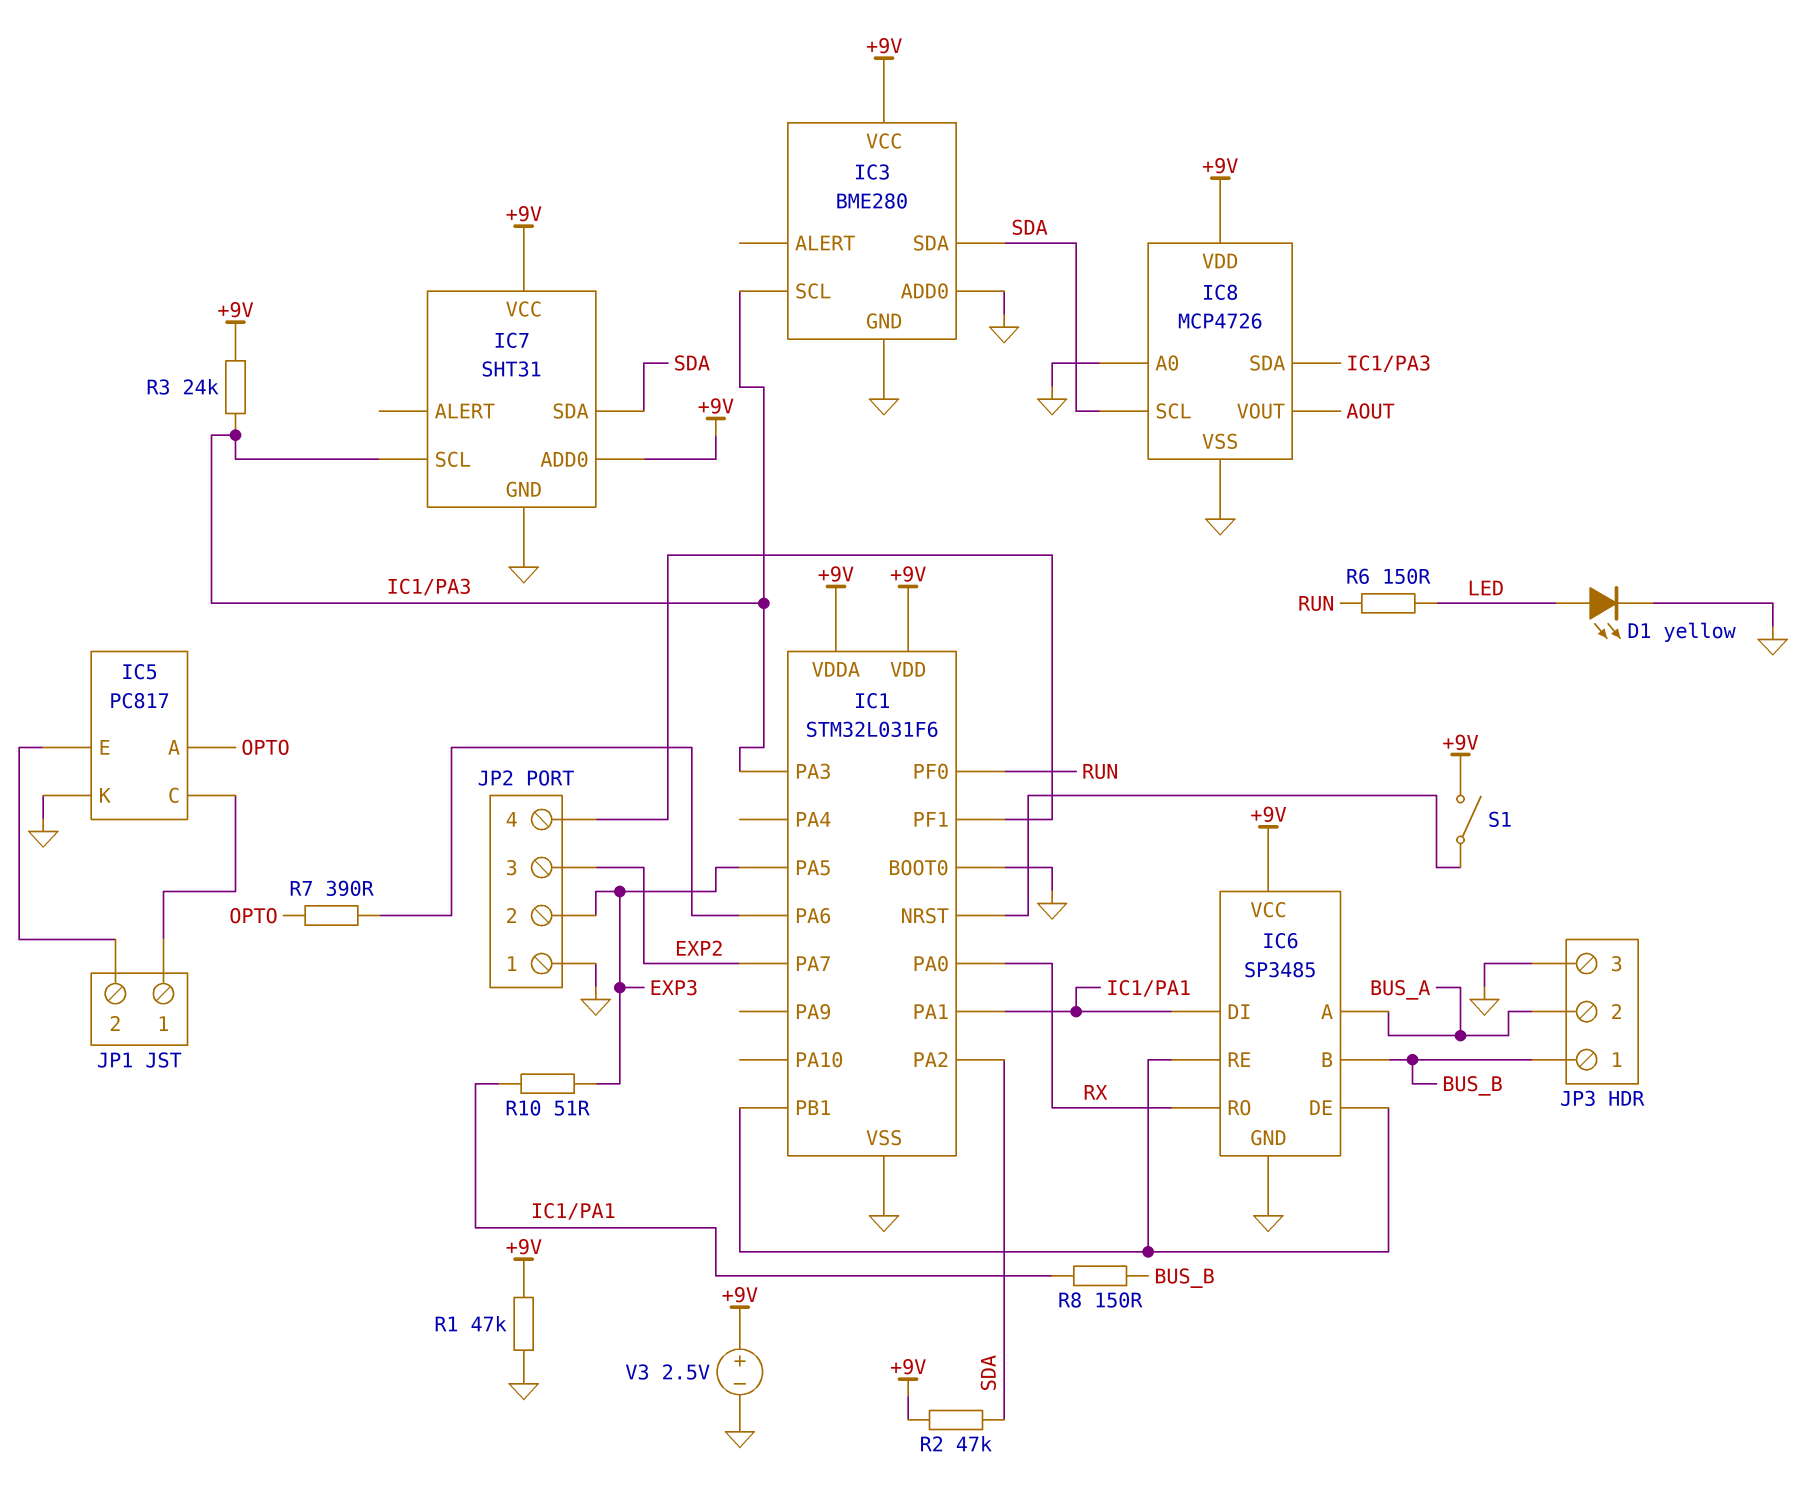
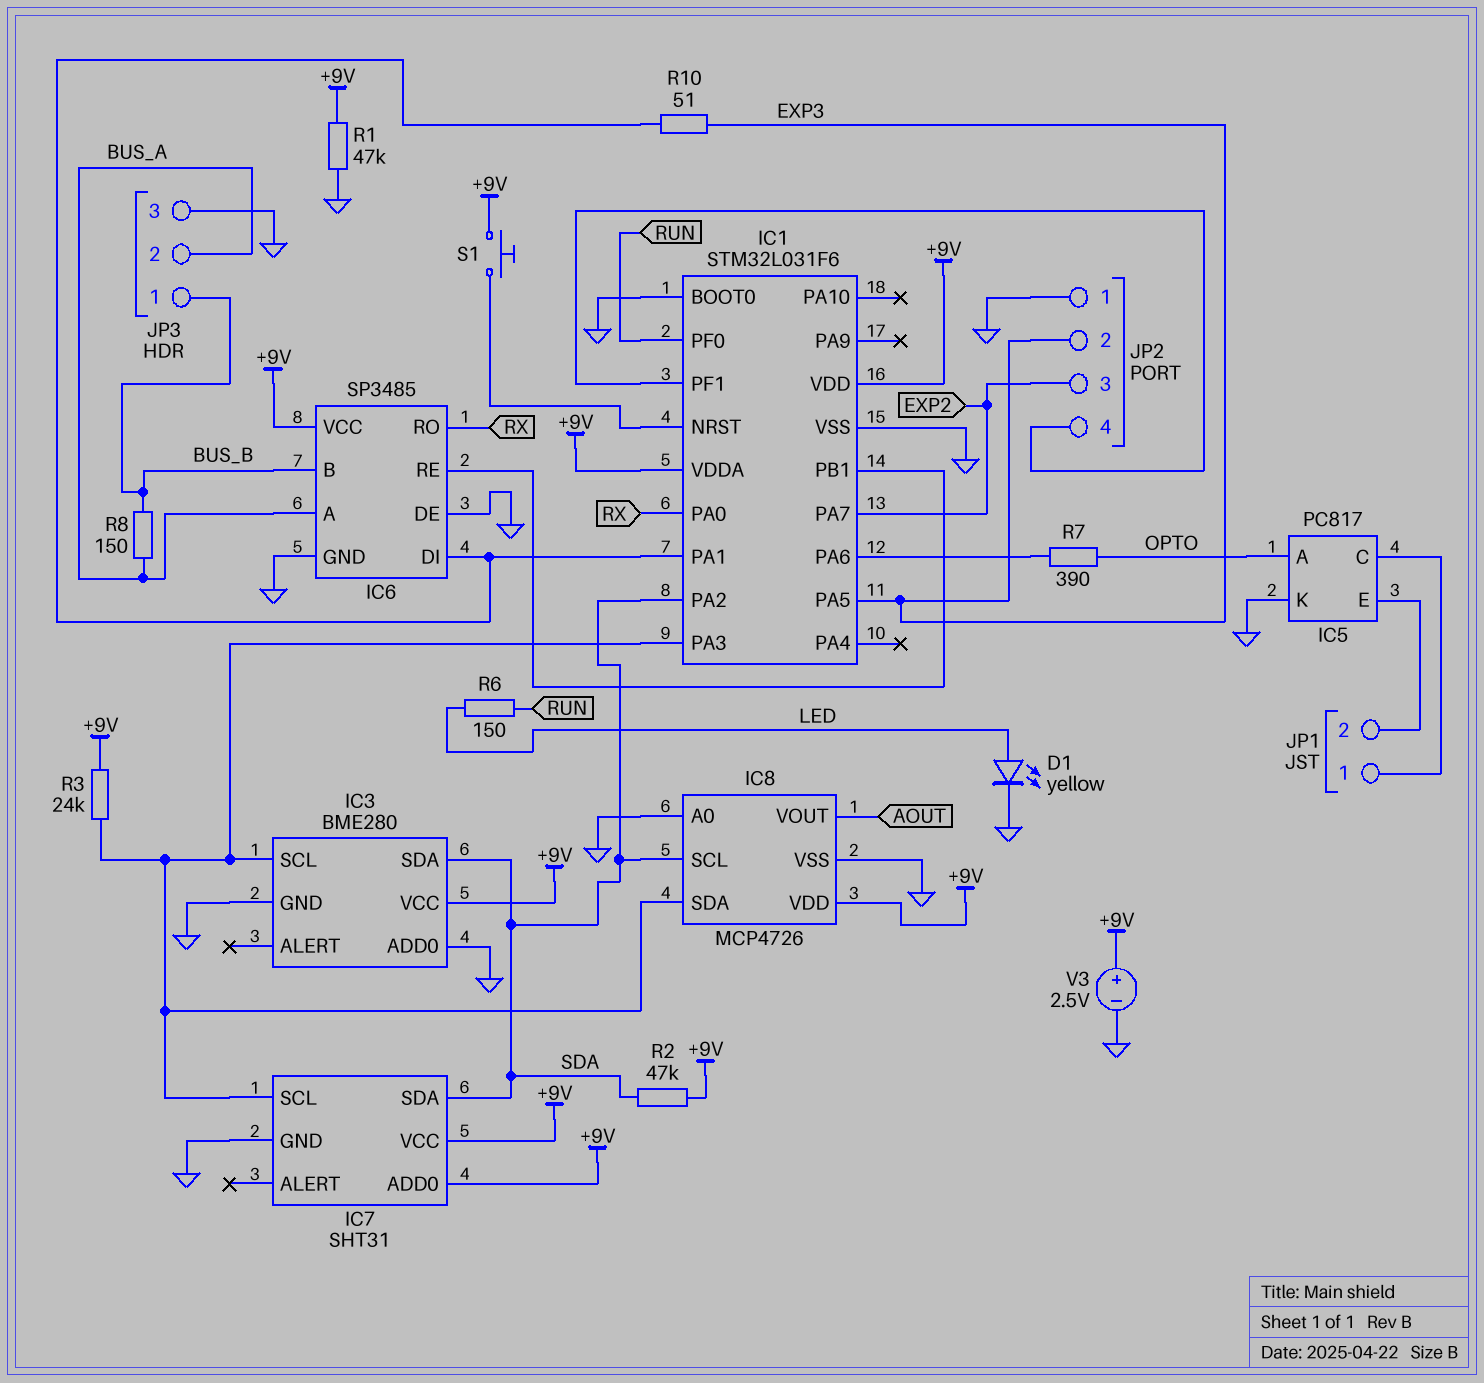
IC6 pin DE: IC1/PB1 -> GND
R8: 150 (BUS_B, IC1/PA1) -> 150 (BUS_A, BUS_B)
S1: switch (+9V, IC1/NRST) -> button (+9V, IC1/NRST)

